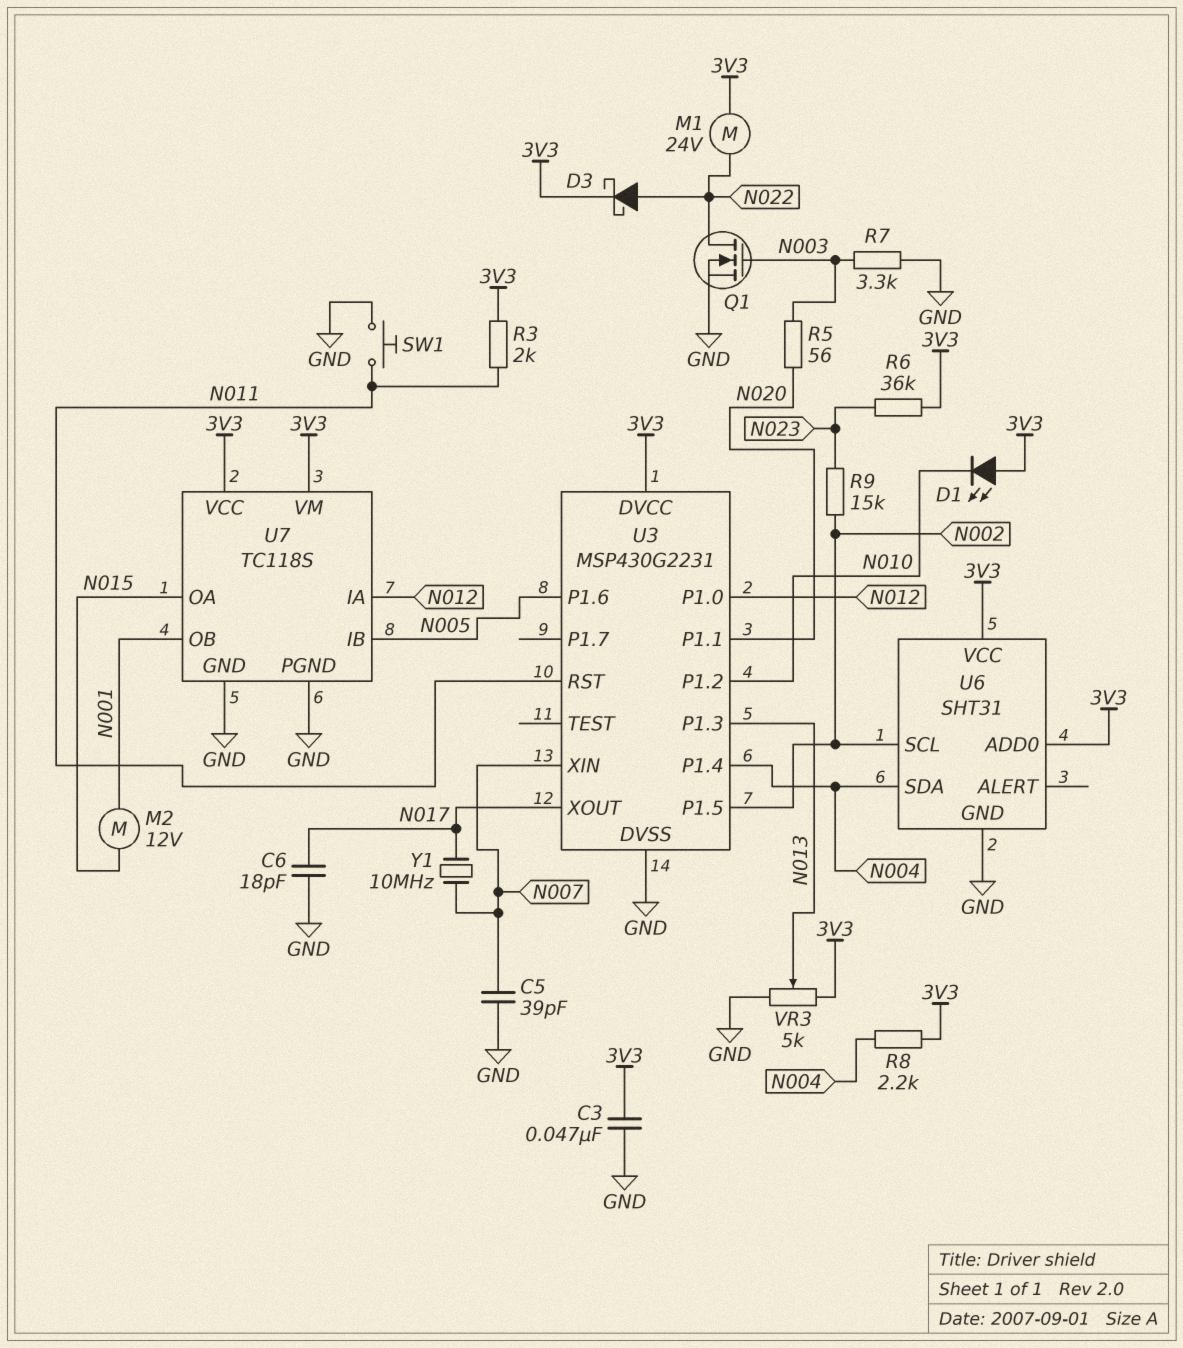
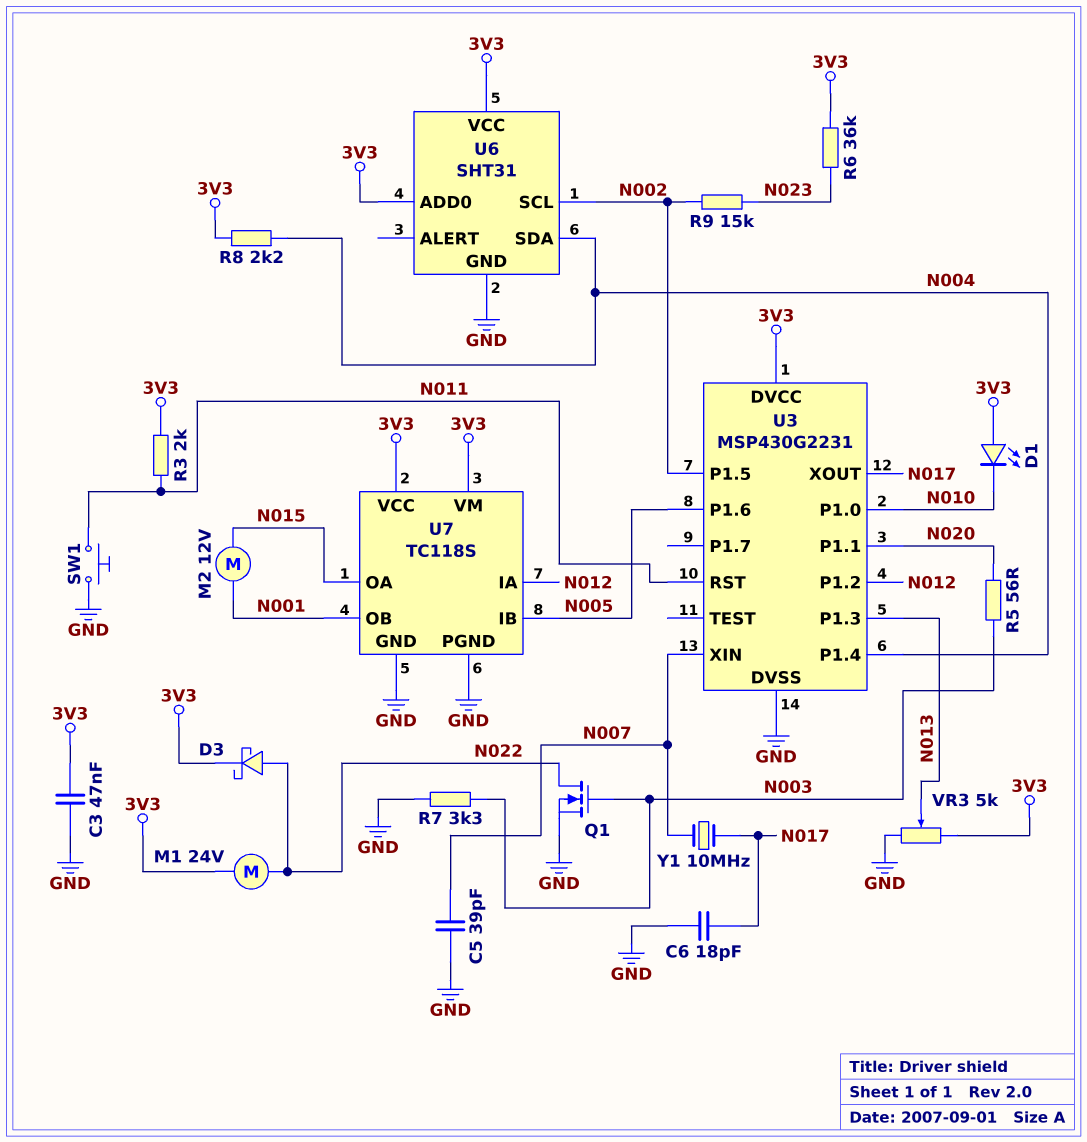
U3 pin P1.0: N012 -> N010
U3 pin P1.2: N010 -> N012

